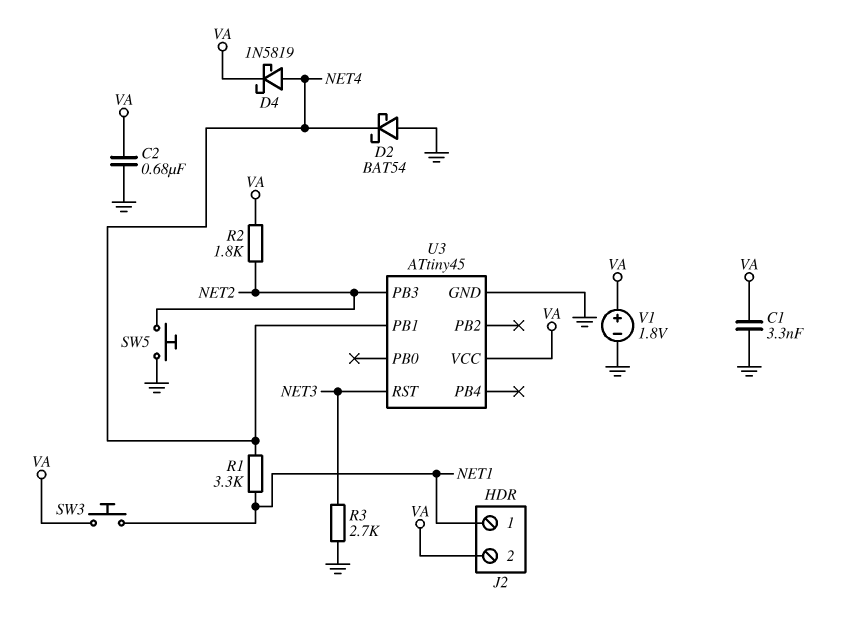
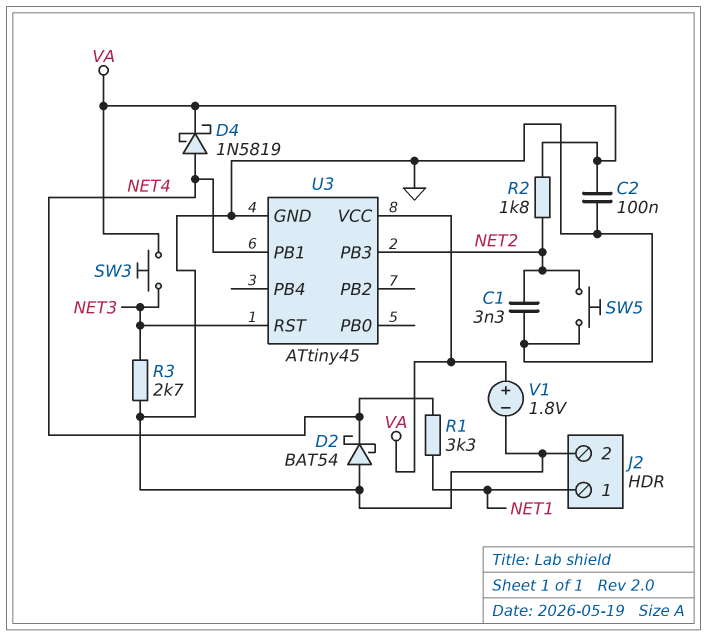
C1: 3.3nF (GND, VA) -> 3.3nF (GND, NET2)
C2: 680nF (GND, VA) -> 100nF (GND, VA)
J2 pin 2: VA -> GND
SW3: button (NET1, VA) -> button (NET3, VA)

